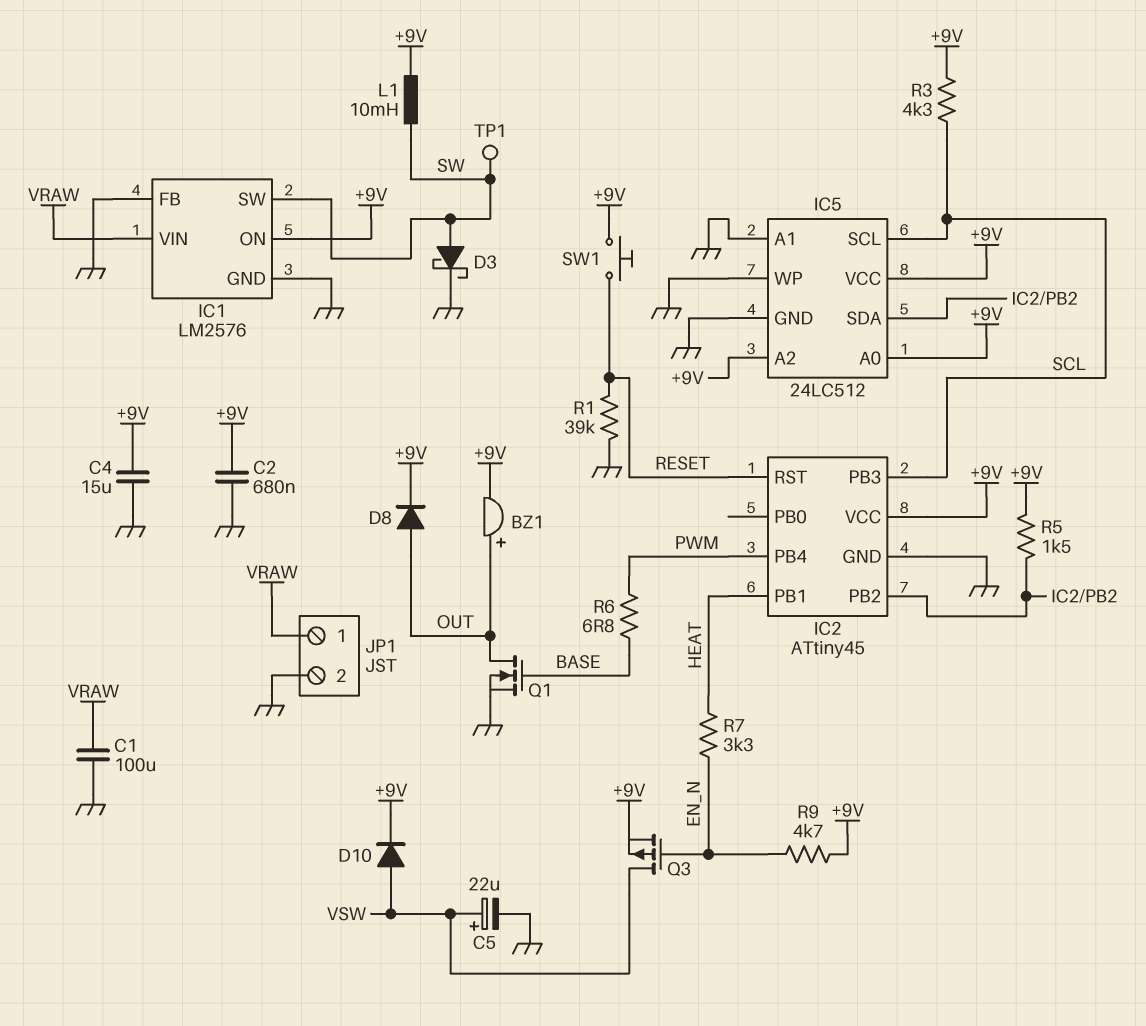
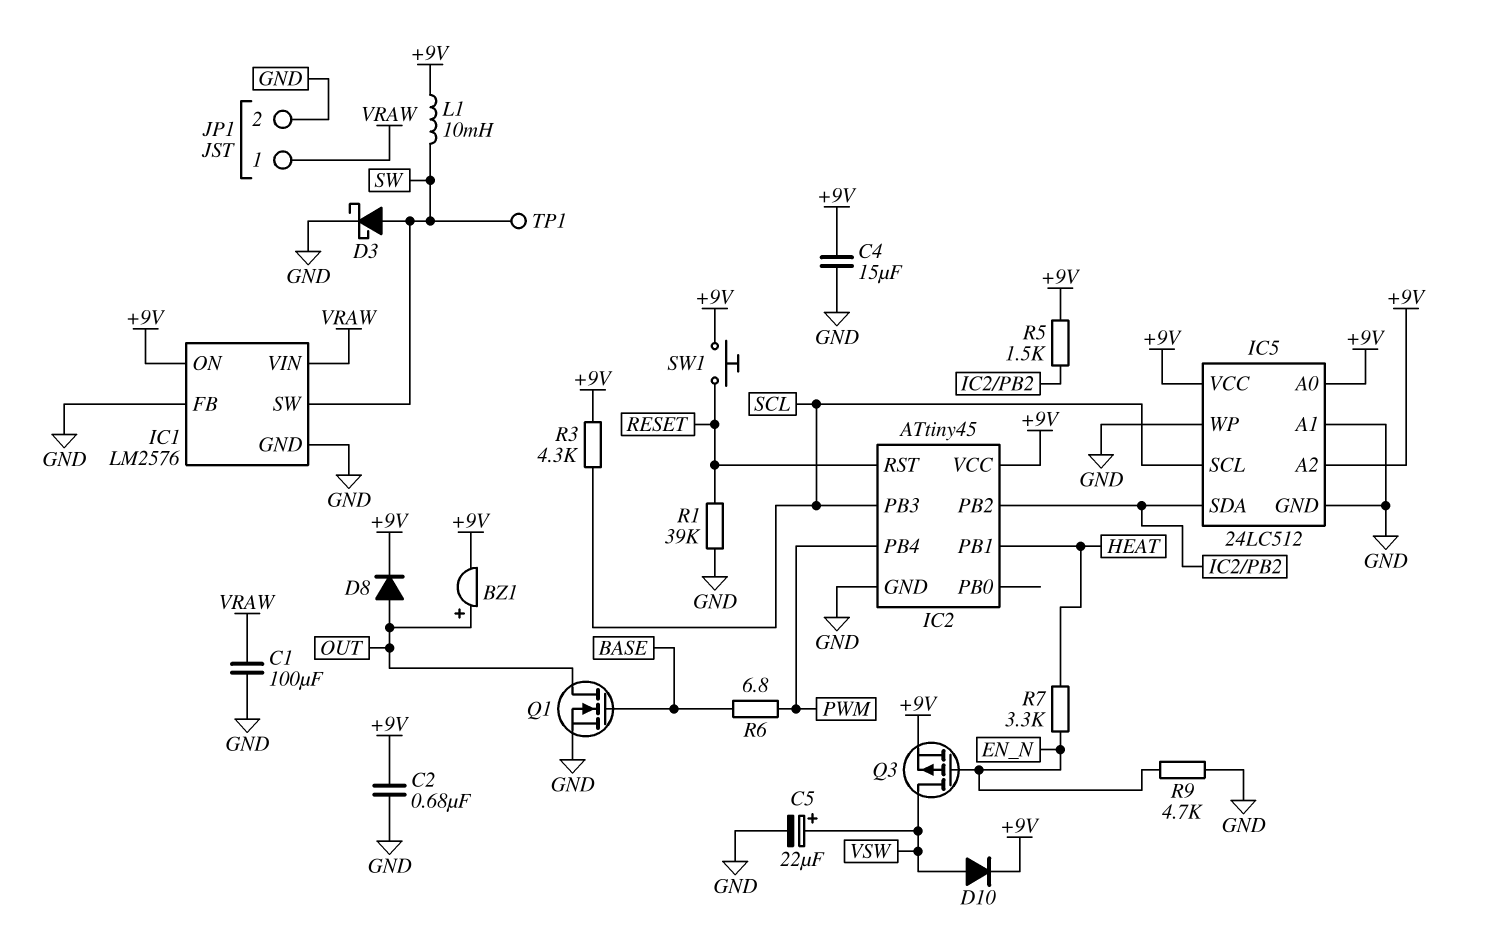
R9: 4.7k (+9V, EN_N) -> 4.7k (EN_N, GND)

